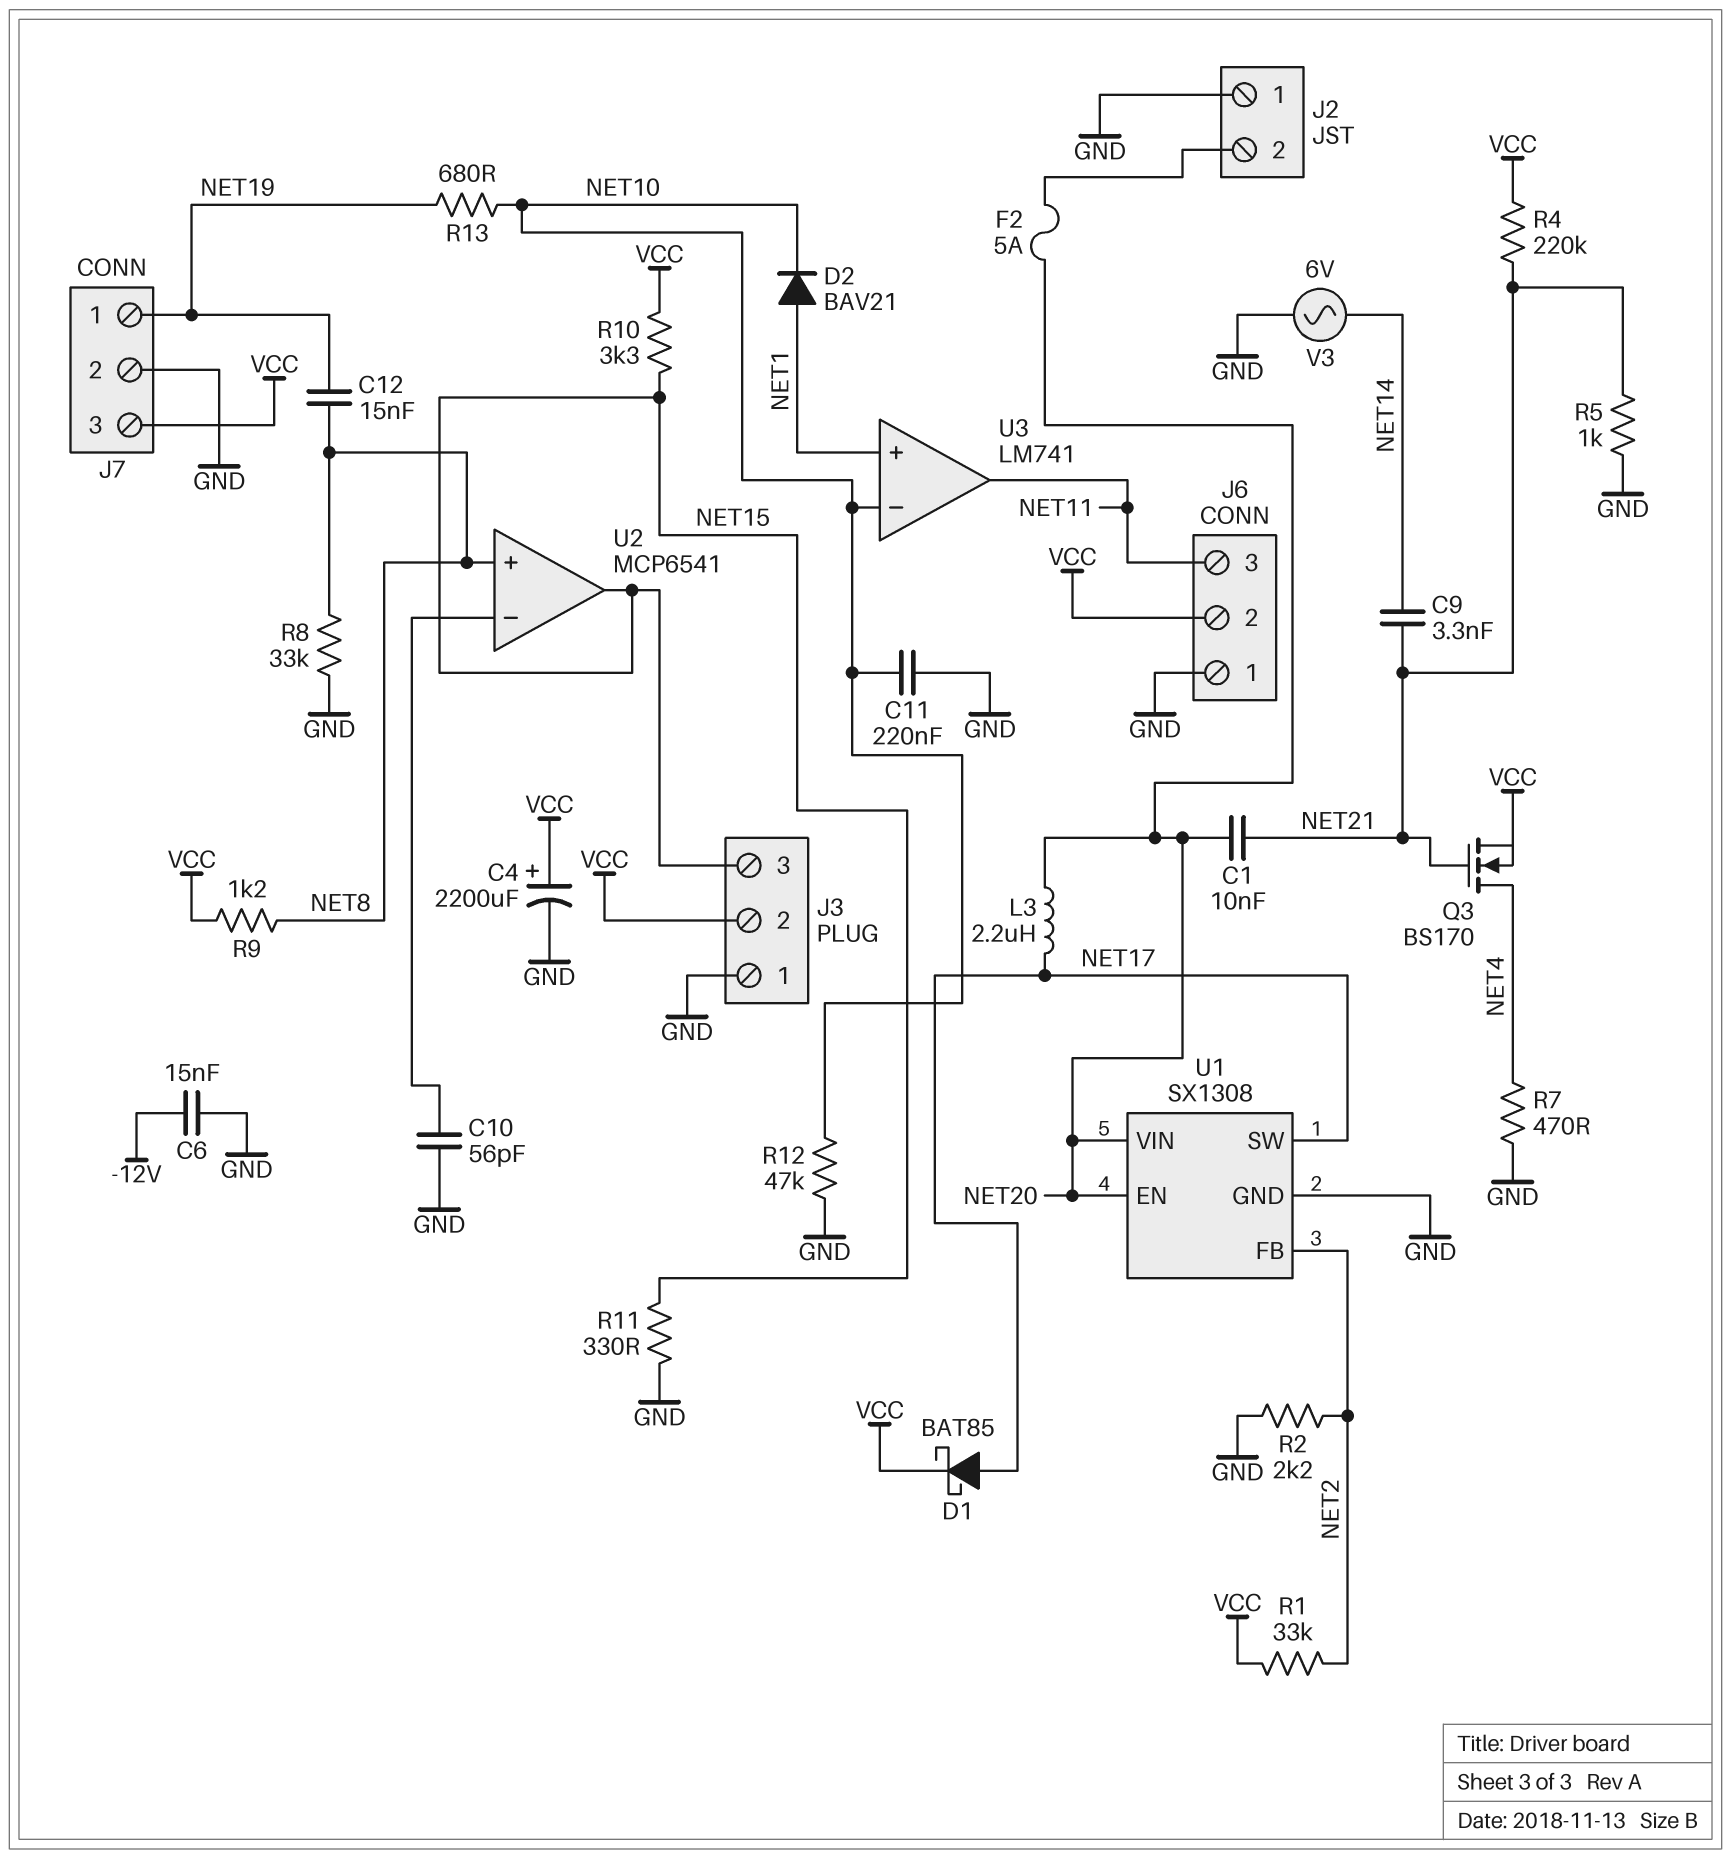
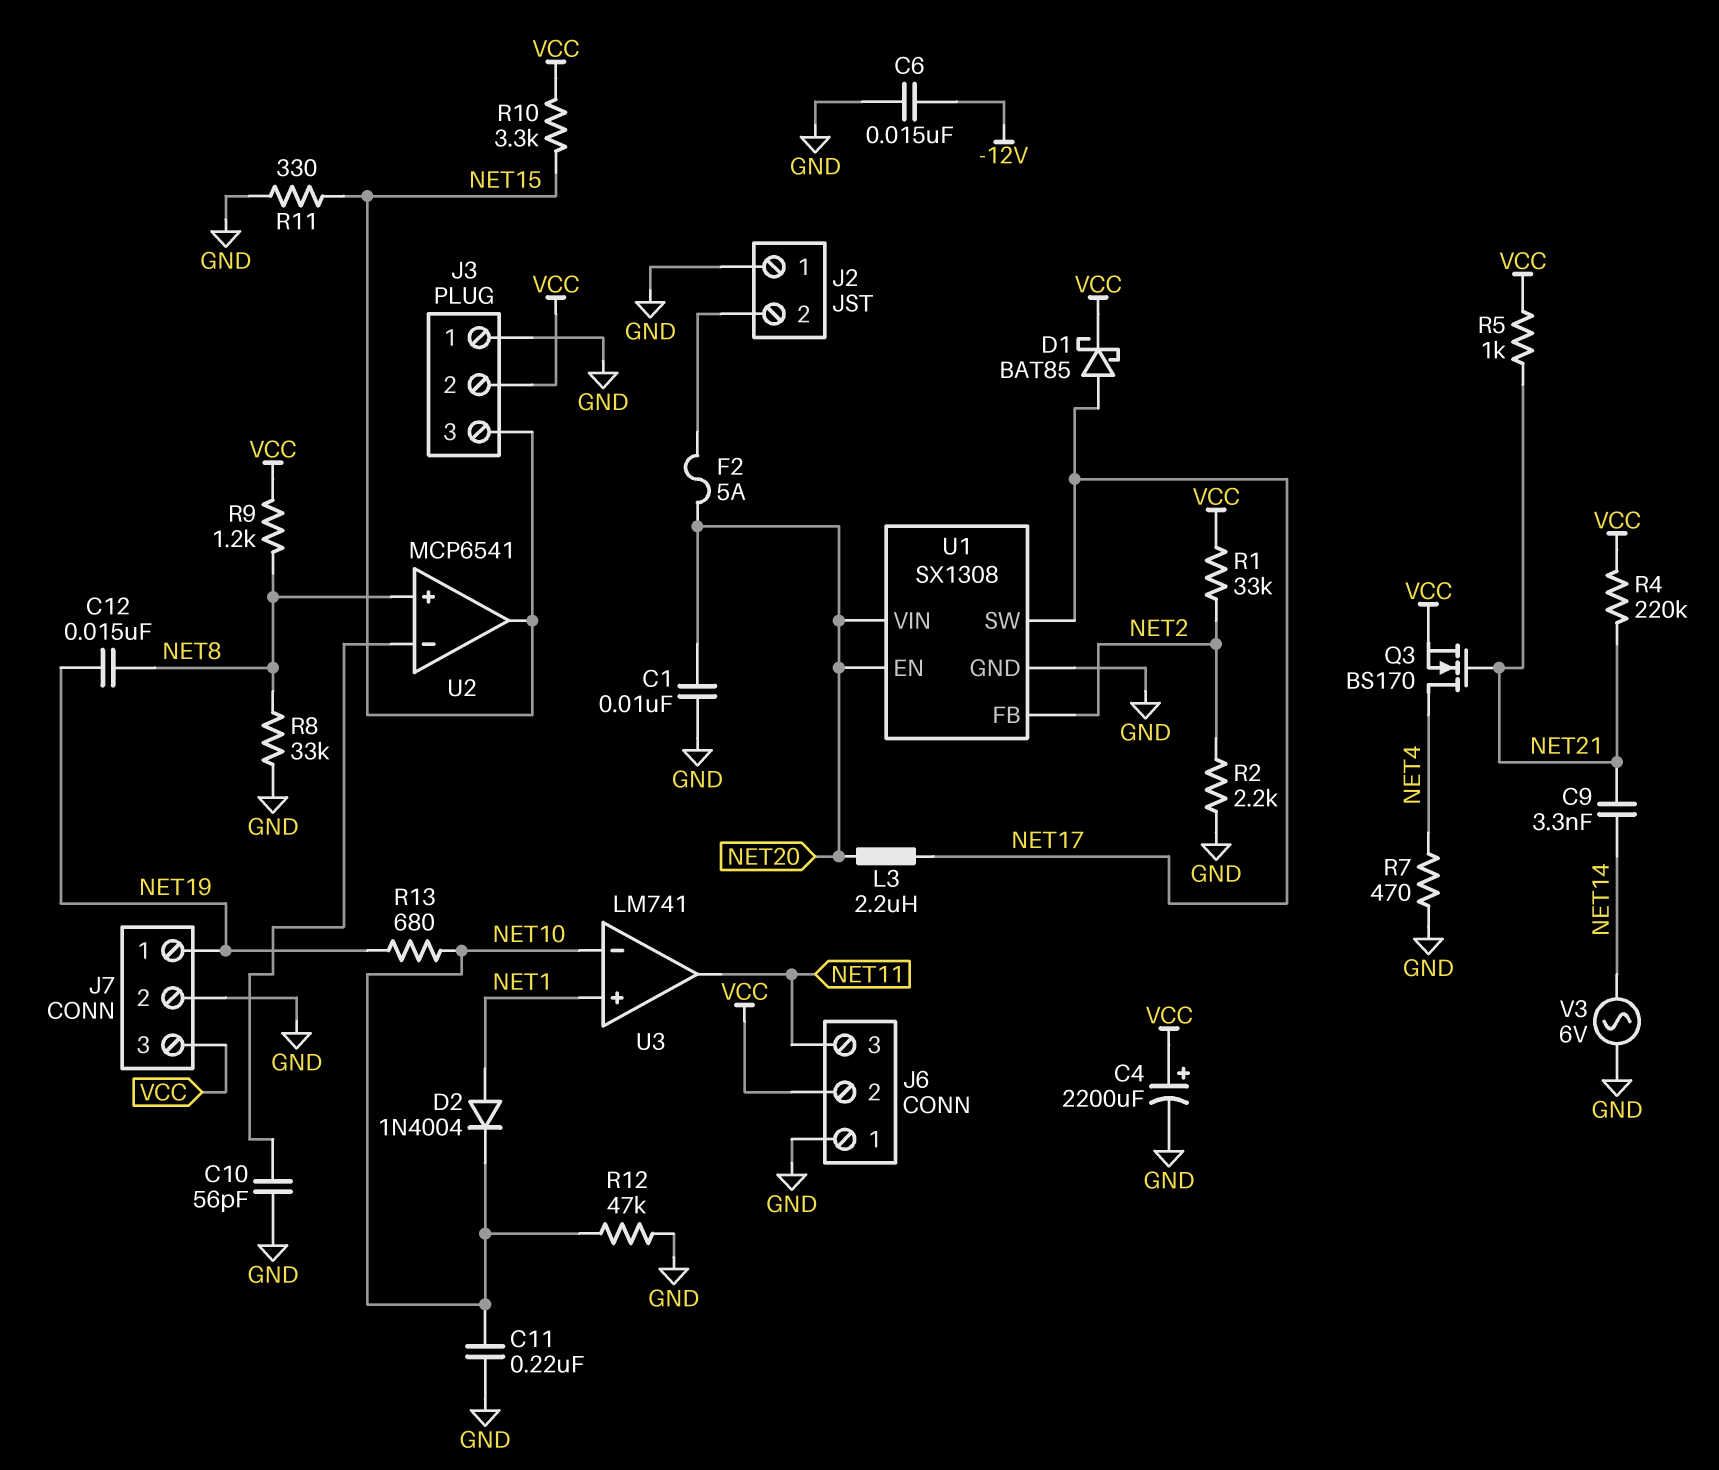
C1: 10nF (NET20, NET21) -> 10nF (GND, NET20)
D2: diode BAV21 (A NET1, K NET10) -> diode 1N4004 (A NET1, K NET10)
R5: 1k (GND, NET21) -> 1k (NET21, VCC)

